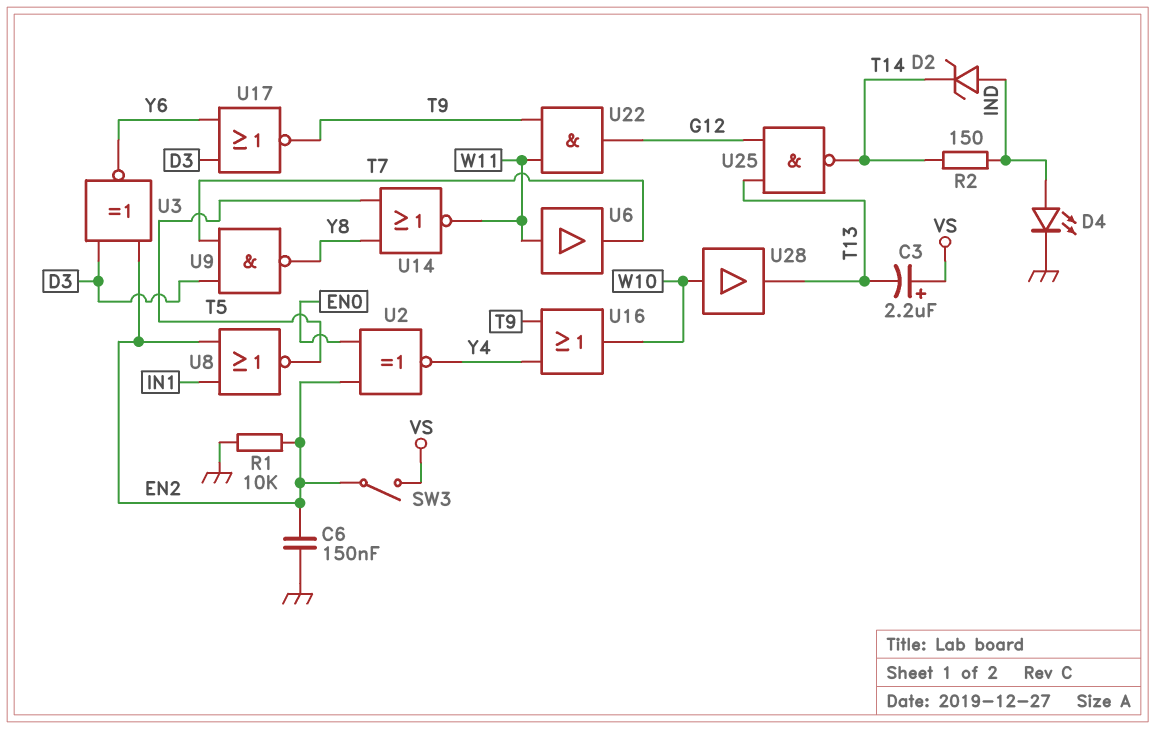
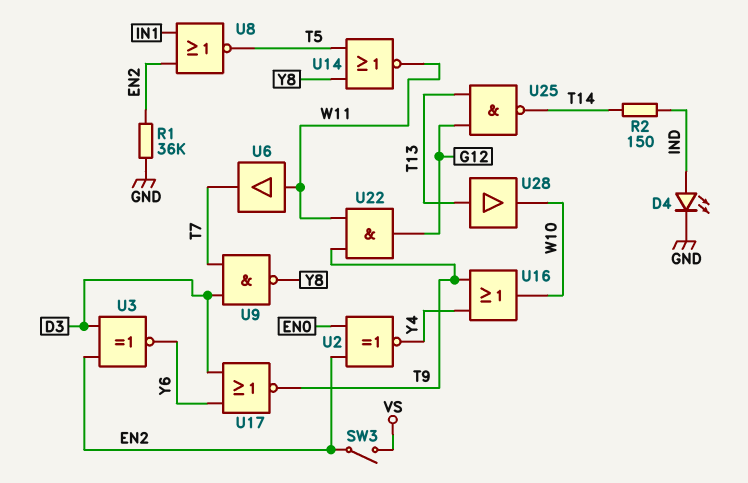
C3: 2.2uF (plus VS, minus T13) -> none
C6: 150nF (EN2, GND) -> none
D2: zener (A IND, K T14) -> none
R1: 10k (EN2, GND) -> 36k (EN2, GND)
U28: buffer (in W10, out T13) -> buffer (in T13, out W10)

